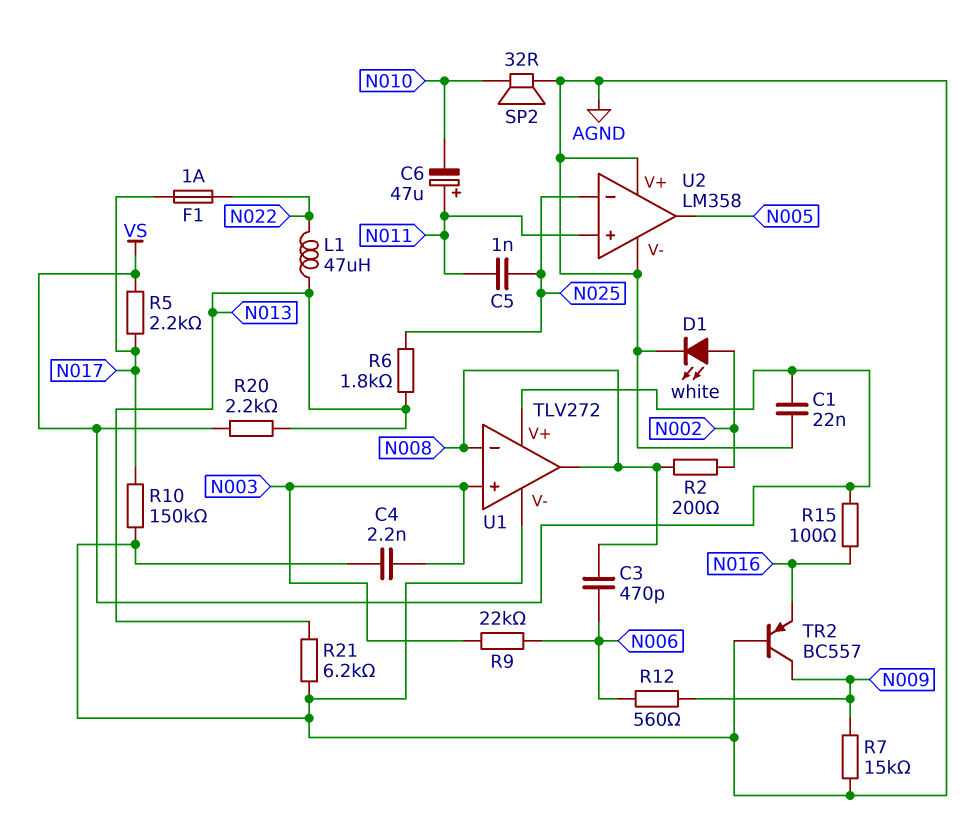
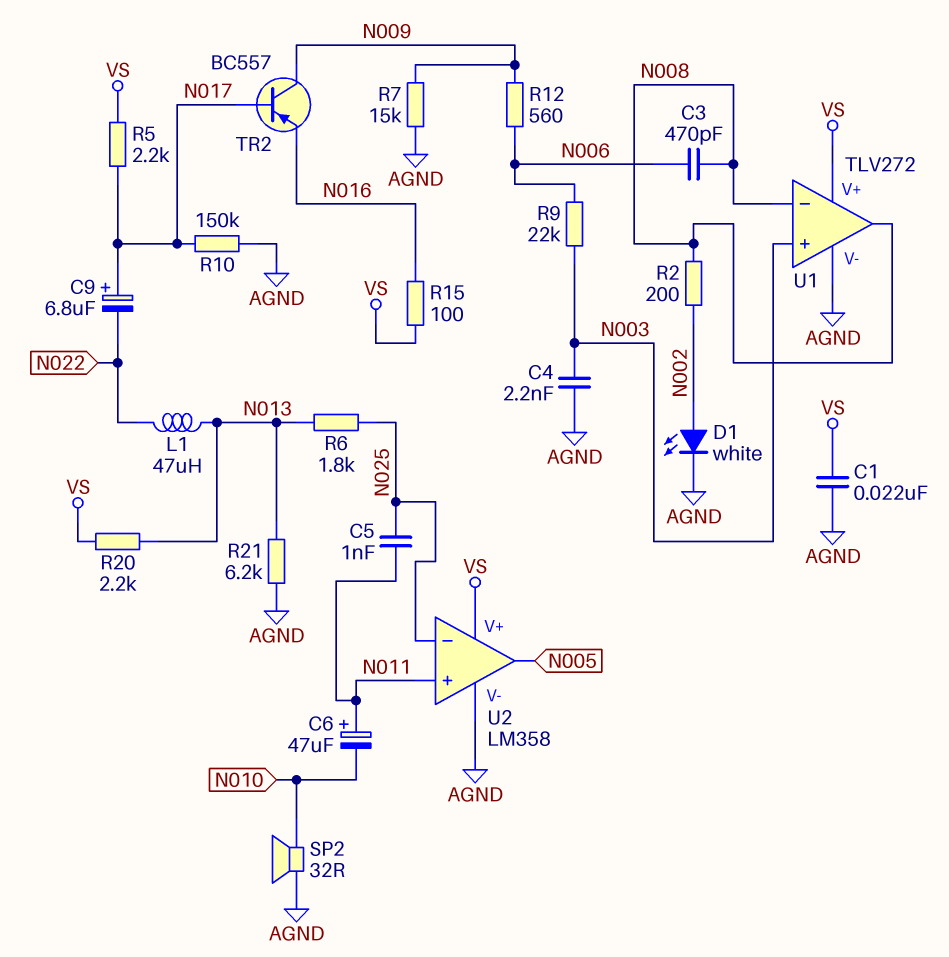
C9: none -> 6.8uF (plus N017, minus N022)
F1: 1A (N017, N022) -> none
TR2: PNP BC557 (B AGND, C N009, E N016) -> PNP BC557 (B N017, C N009, E N016)
U2 pin V+: AGND -> VS

